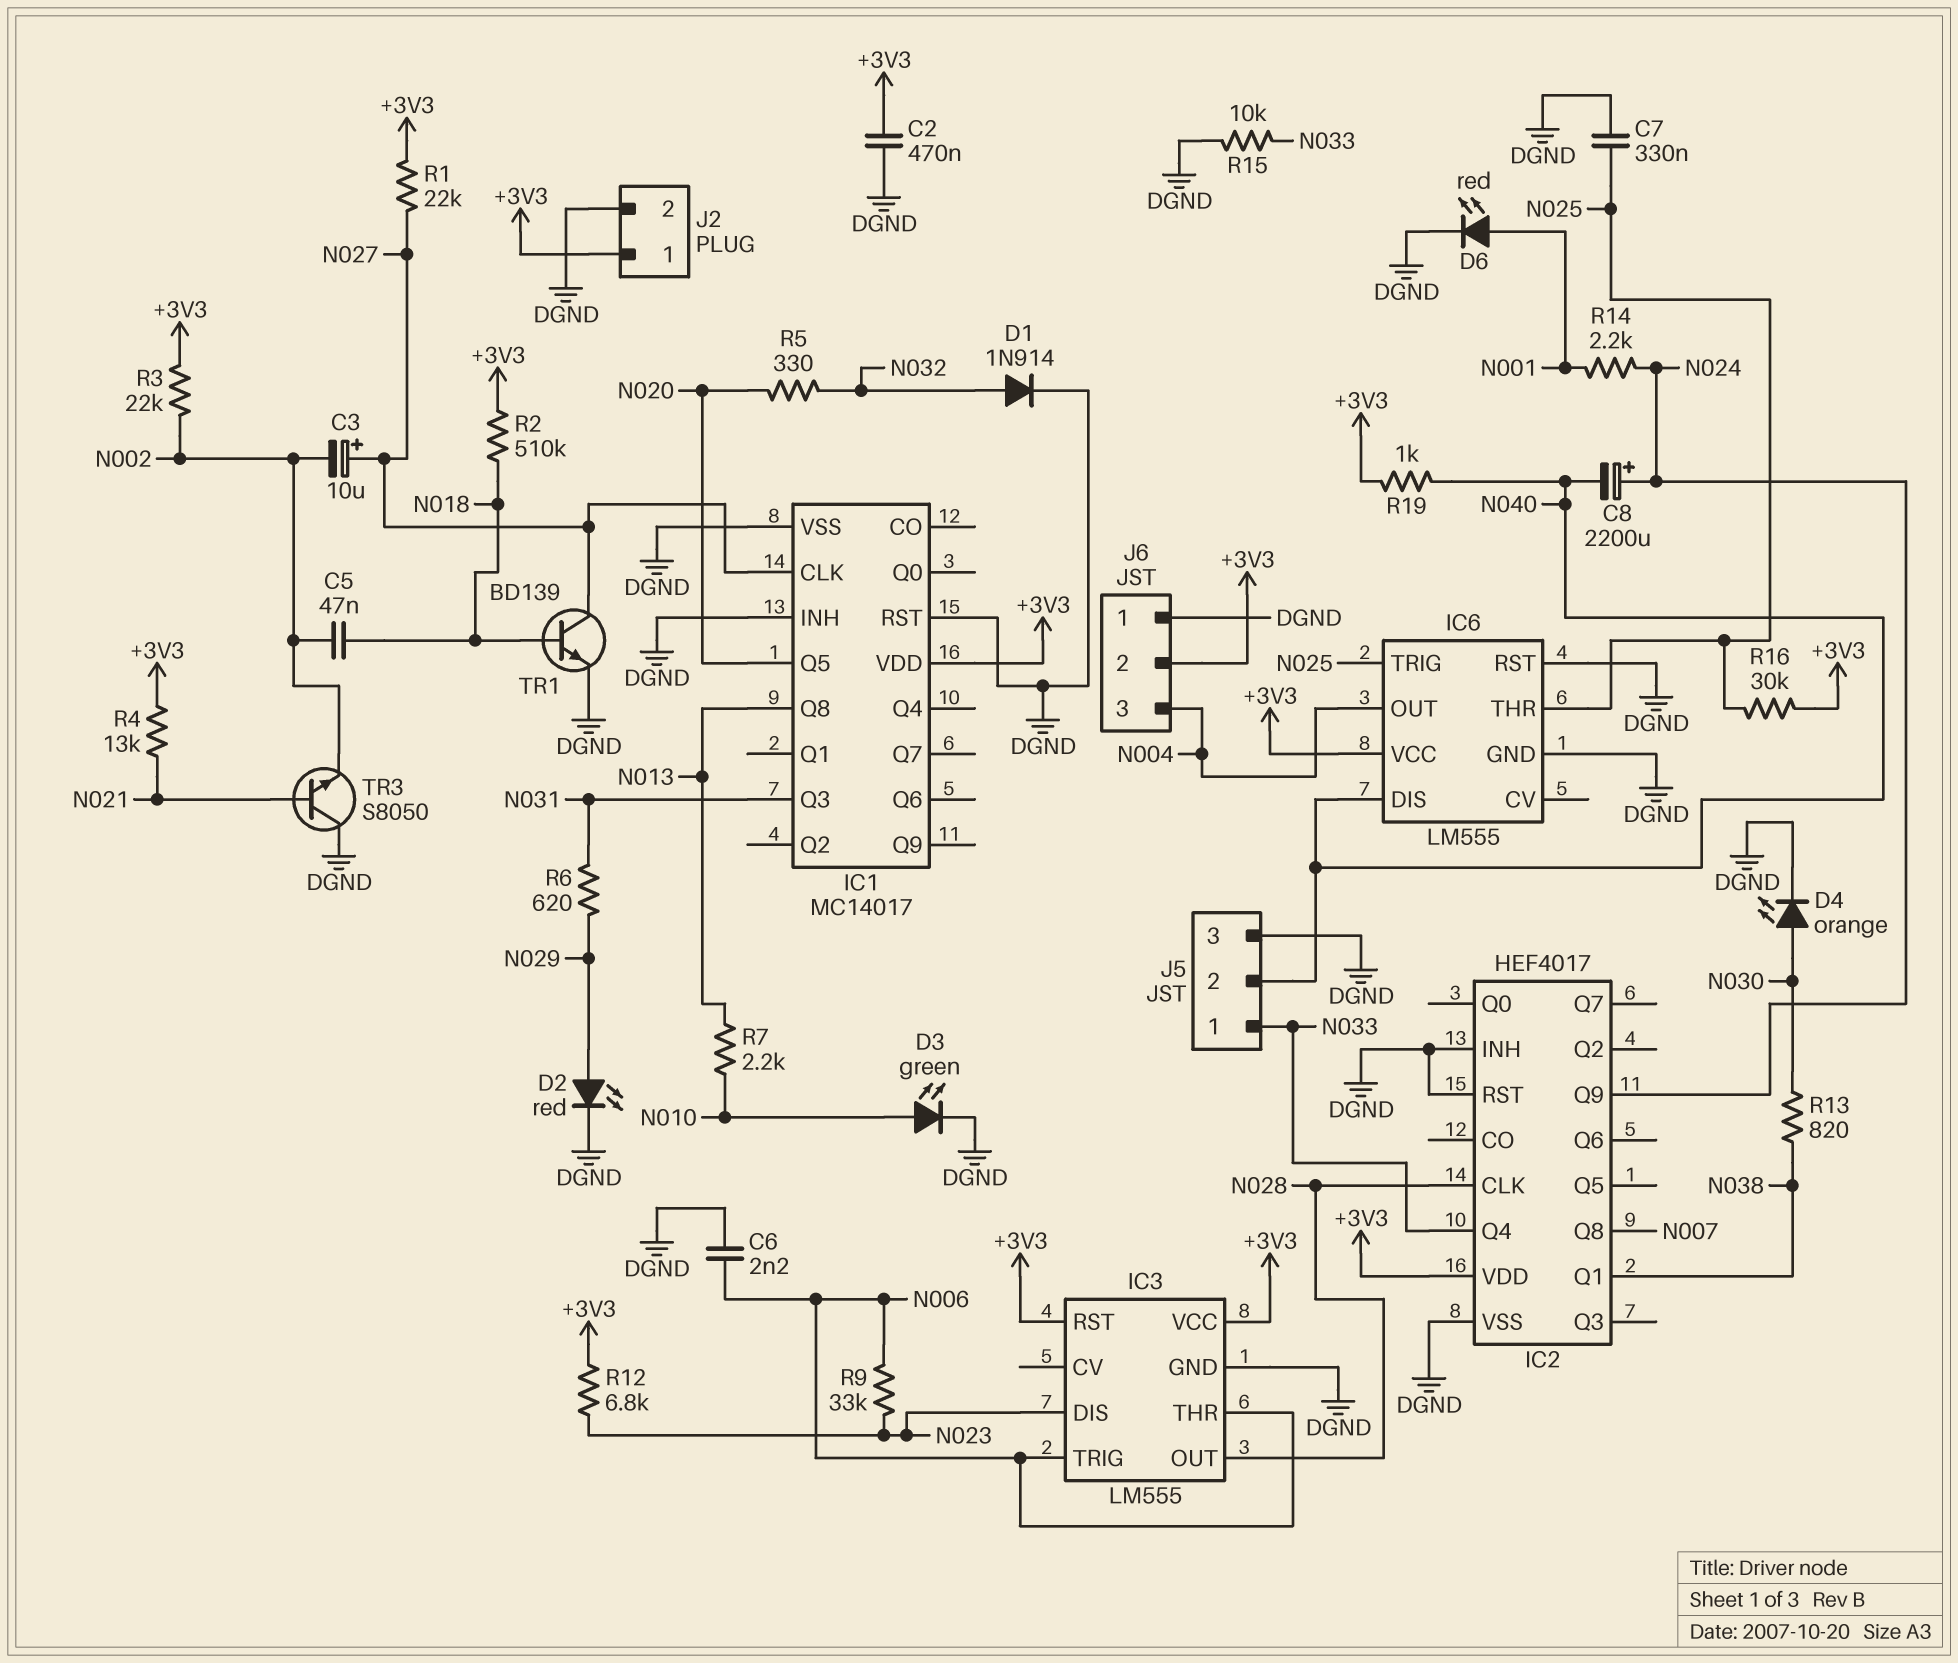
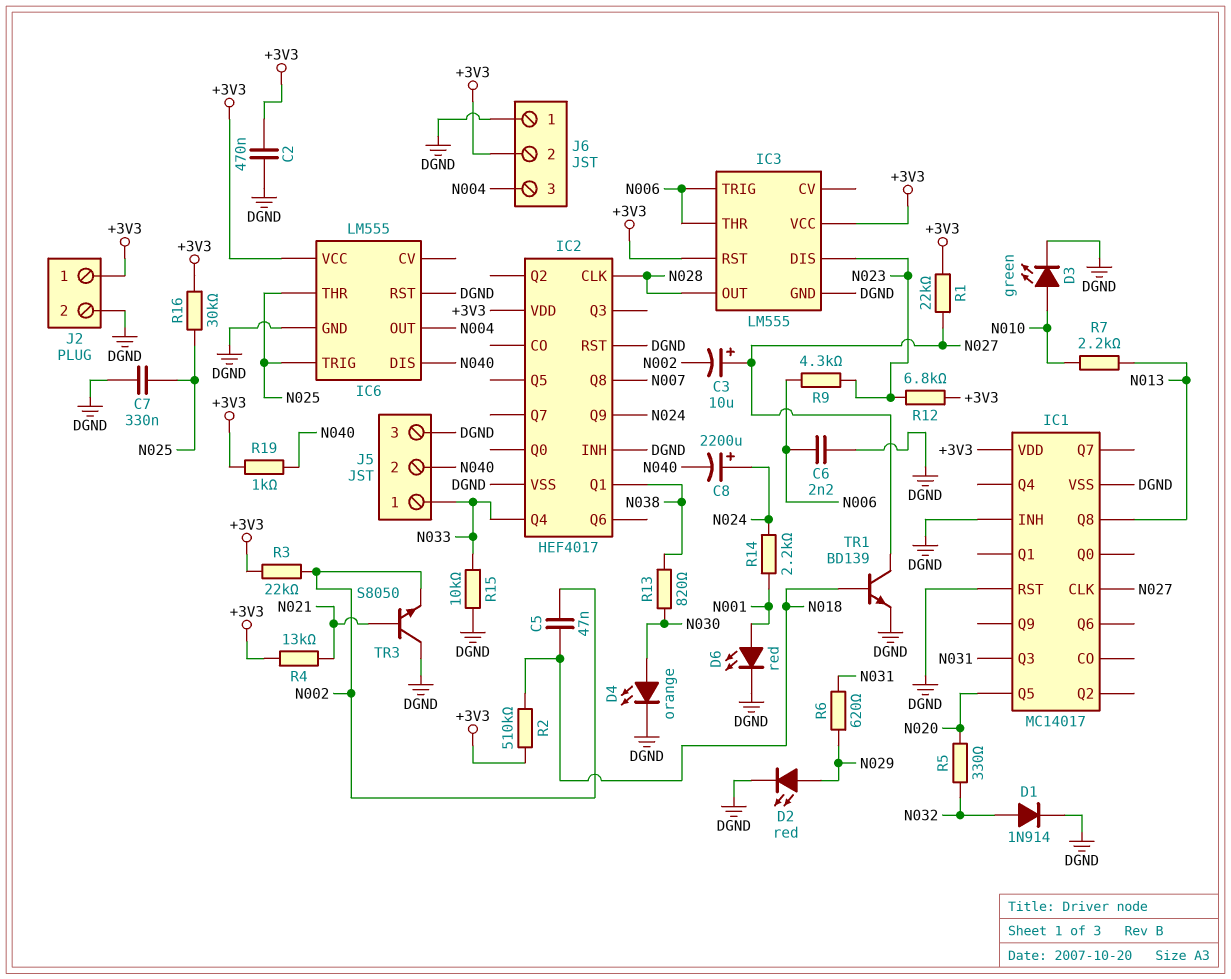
R9: 33k (N006, N023) -> 4.3k (N006, N023)

